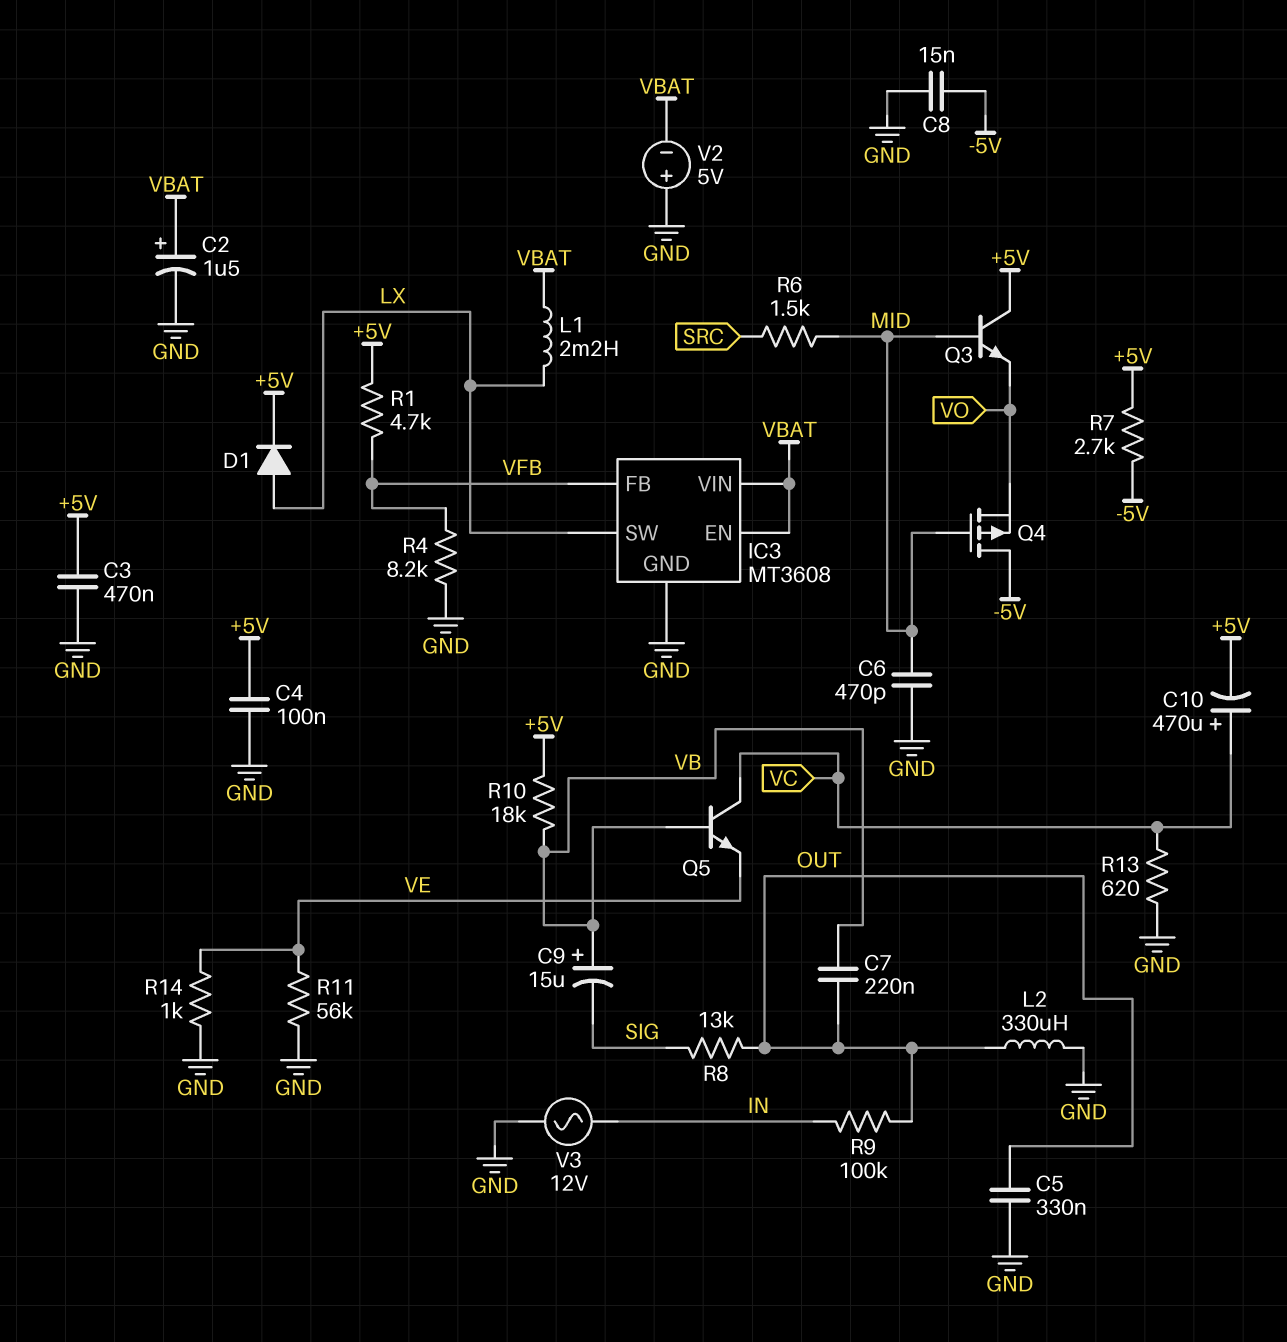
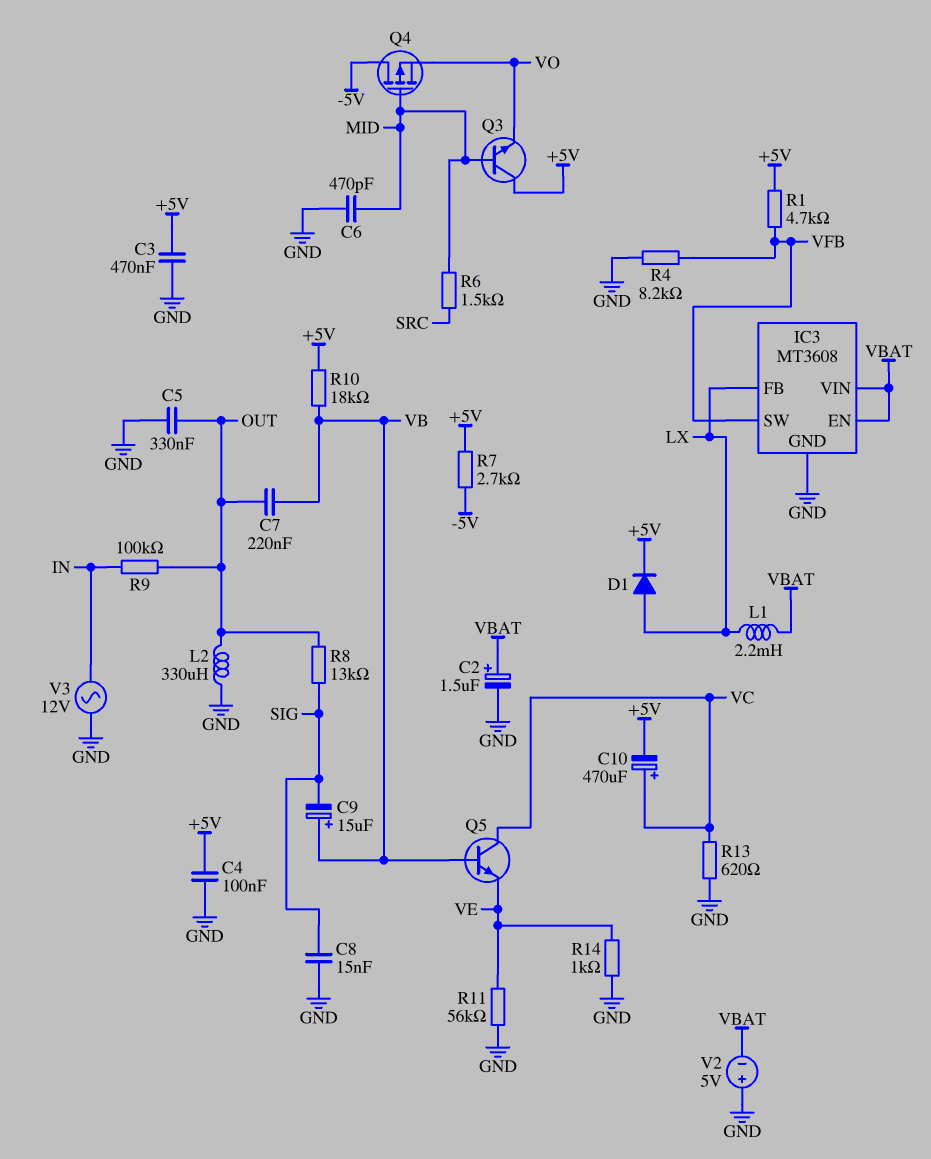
C8: 15nF (-5V, GND) -> 15nF (GND, SIG)
IC3 pin FB: VFB -> LX
IC3 pin SW: LX -> VFB

